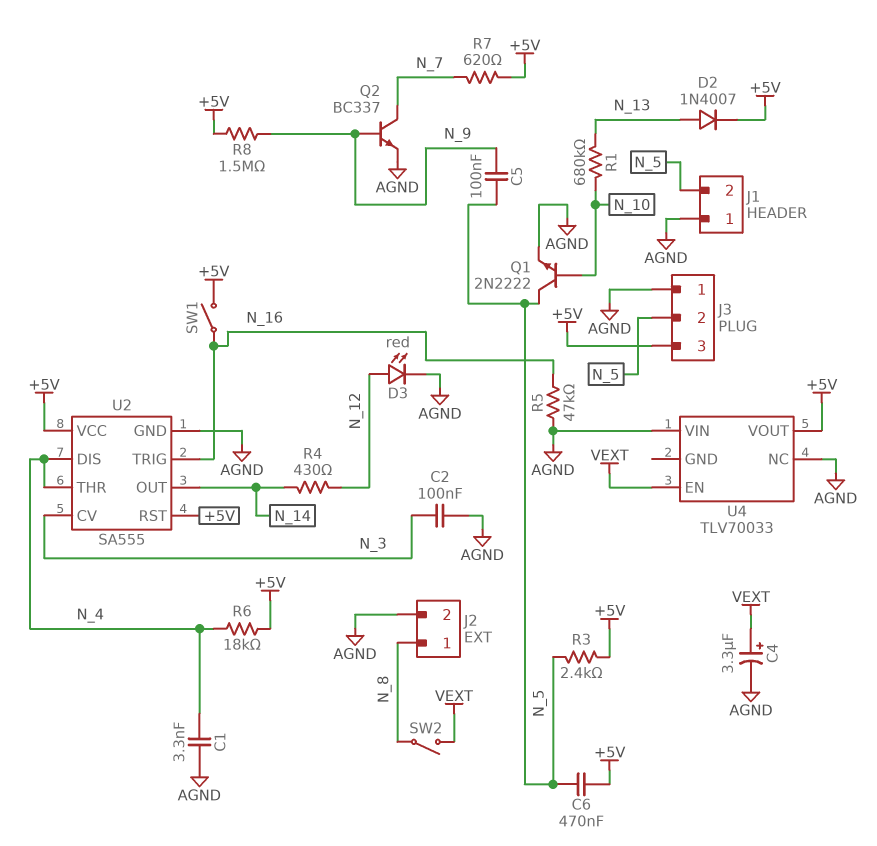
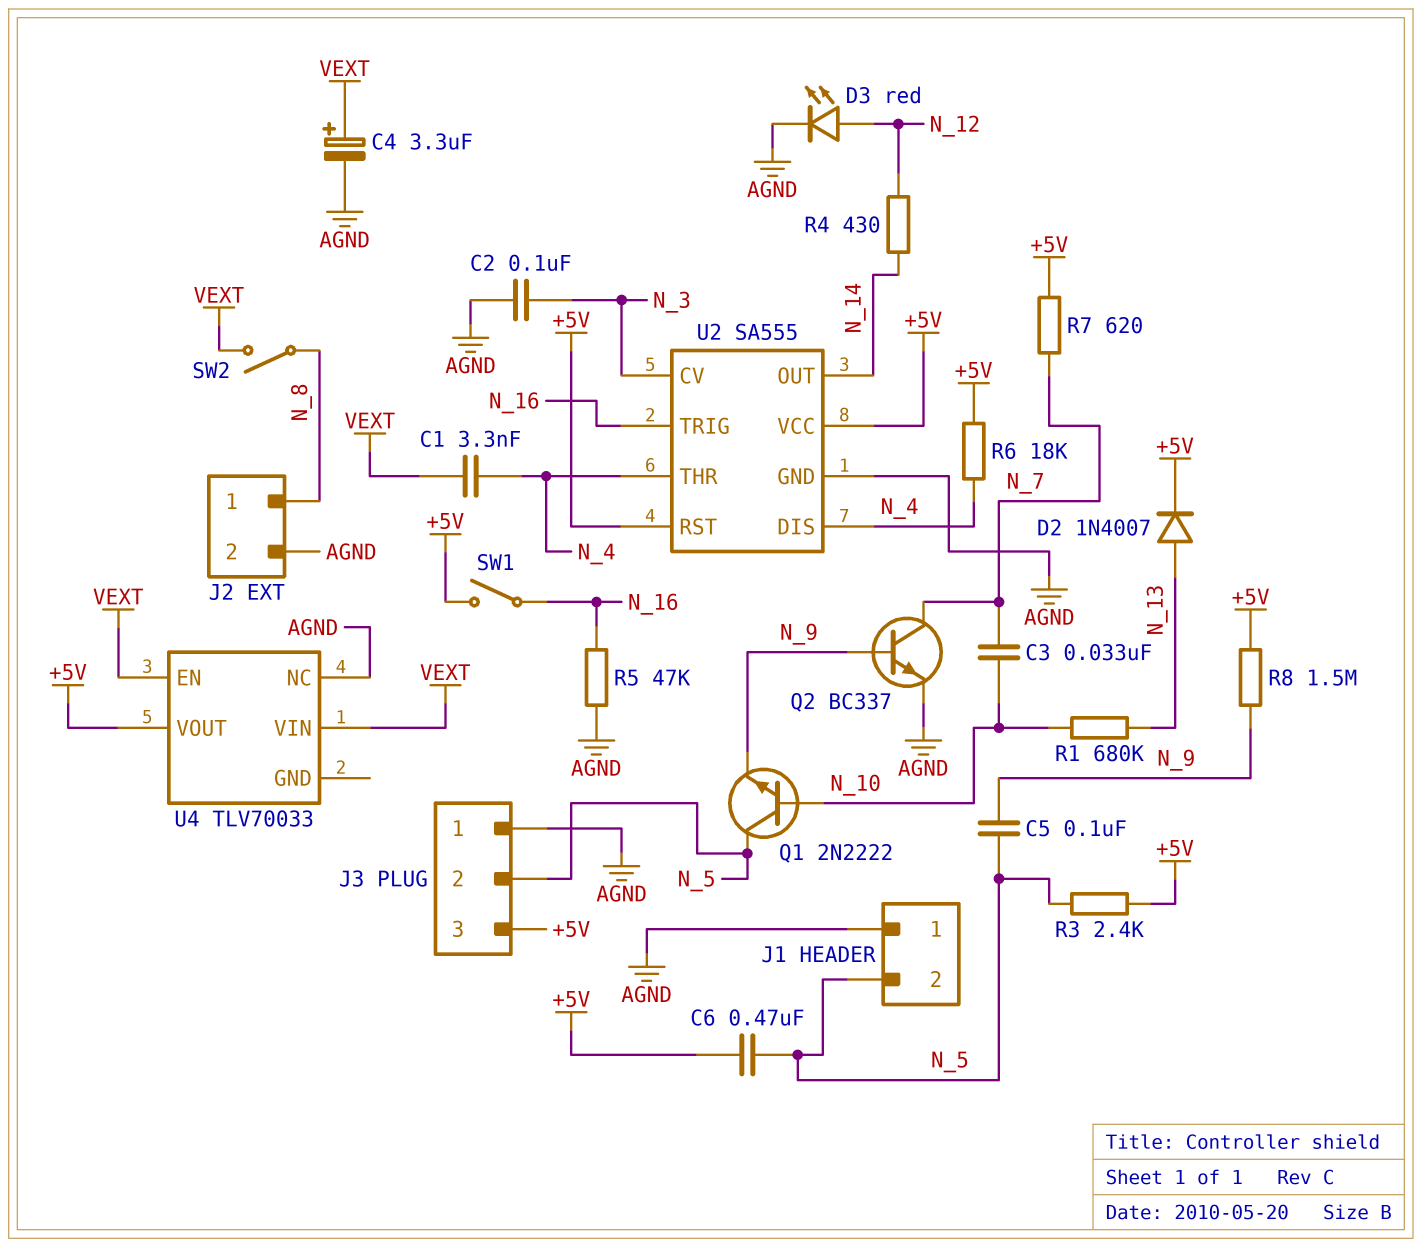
C1: 3.3nF (AGND, N_4) -> 3.3nF (N_4, VEXT)
C3: none -> 33nF (N_7, N_10)
Q1: NPN 2N2222 (B N_10, C N_5, E AGND) -> NPN 2N2222 (B N_10, C N_5, E N_9)
U4 pin VIN: AGND -> VEXT

